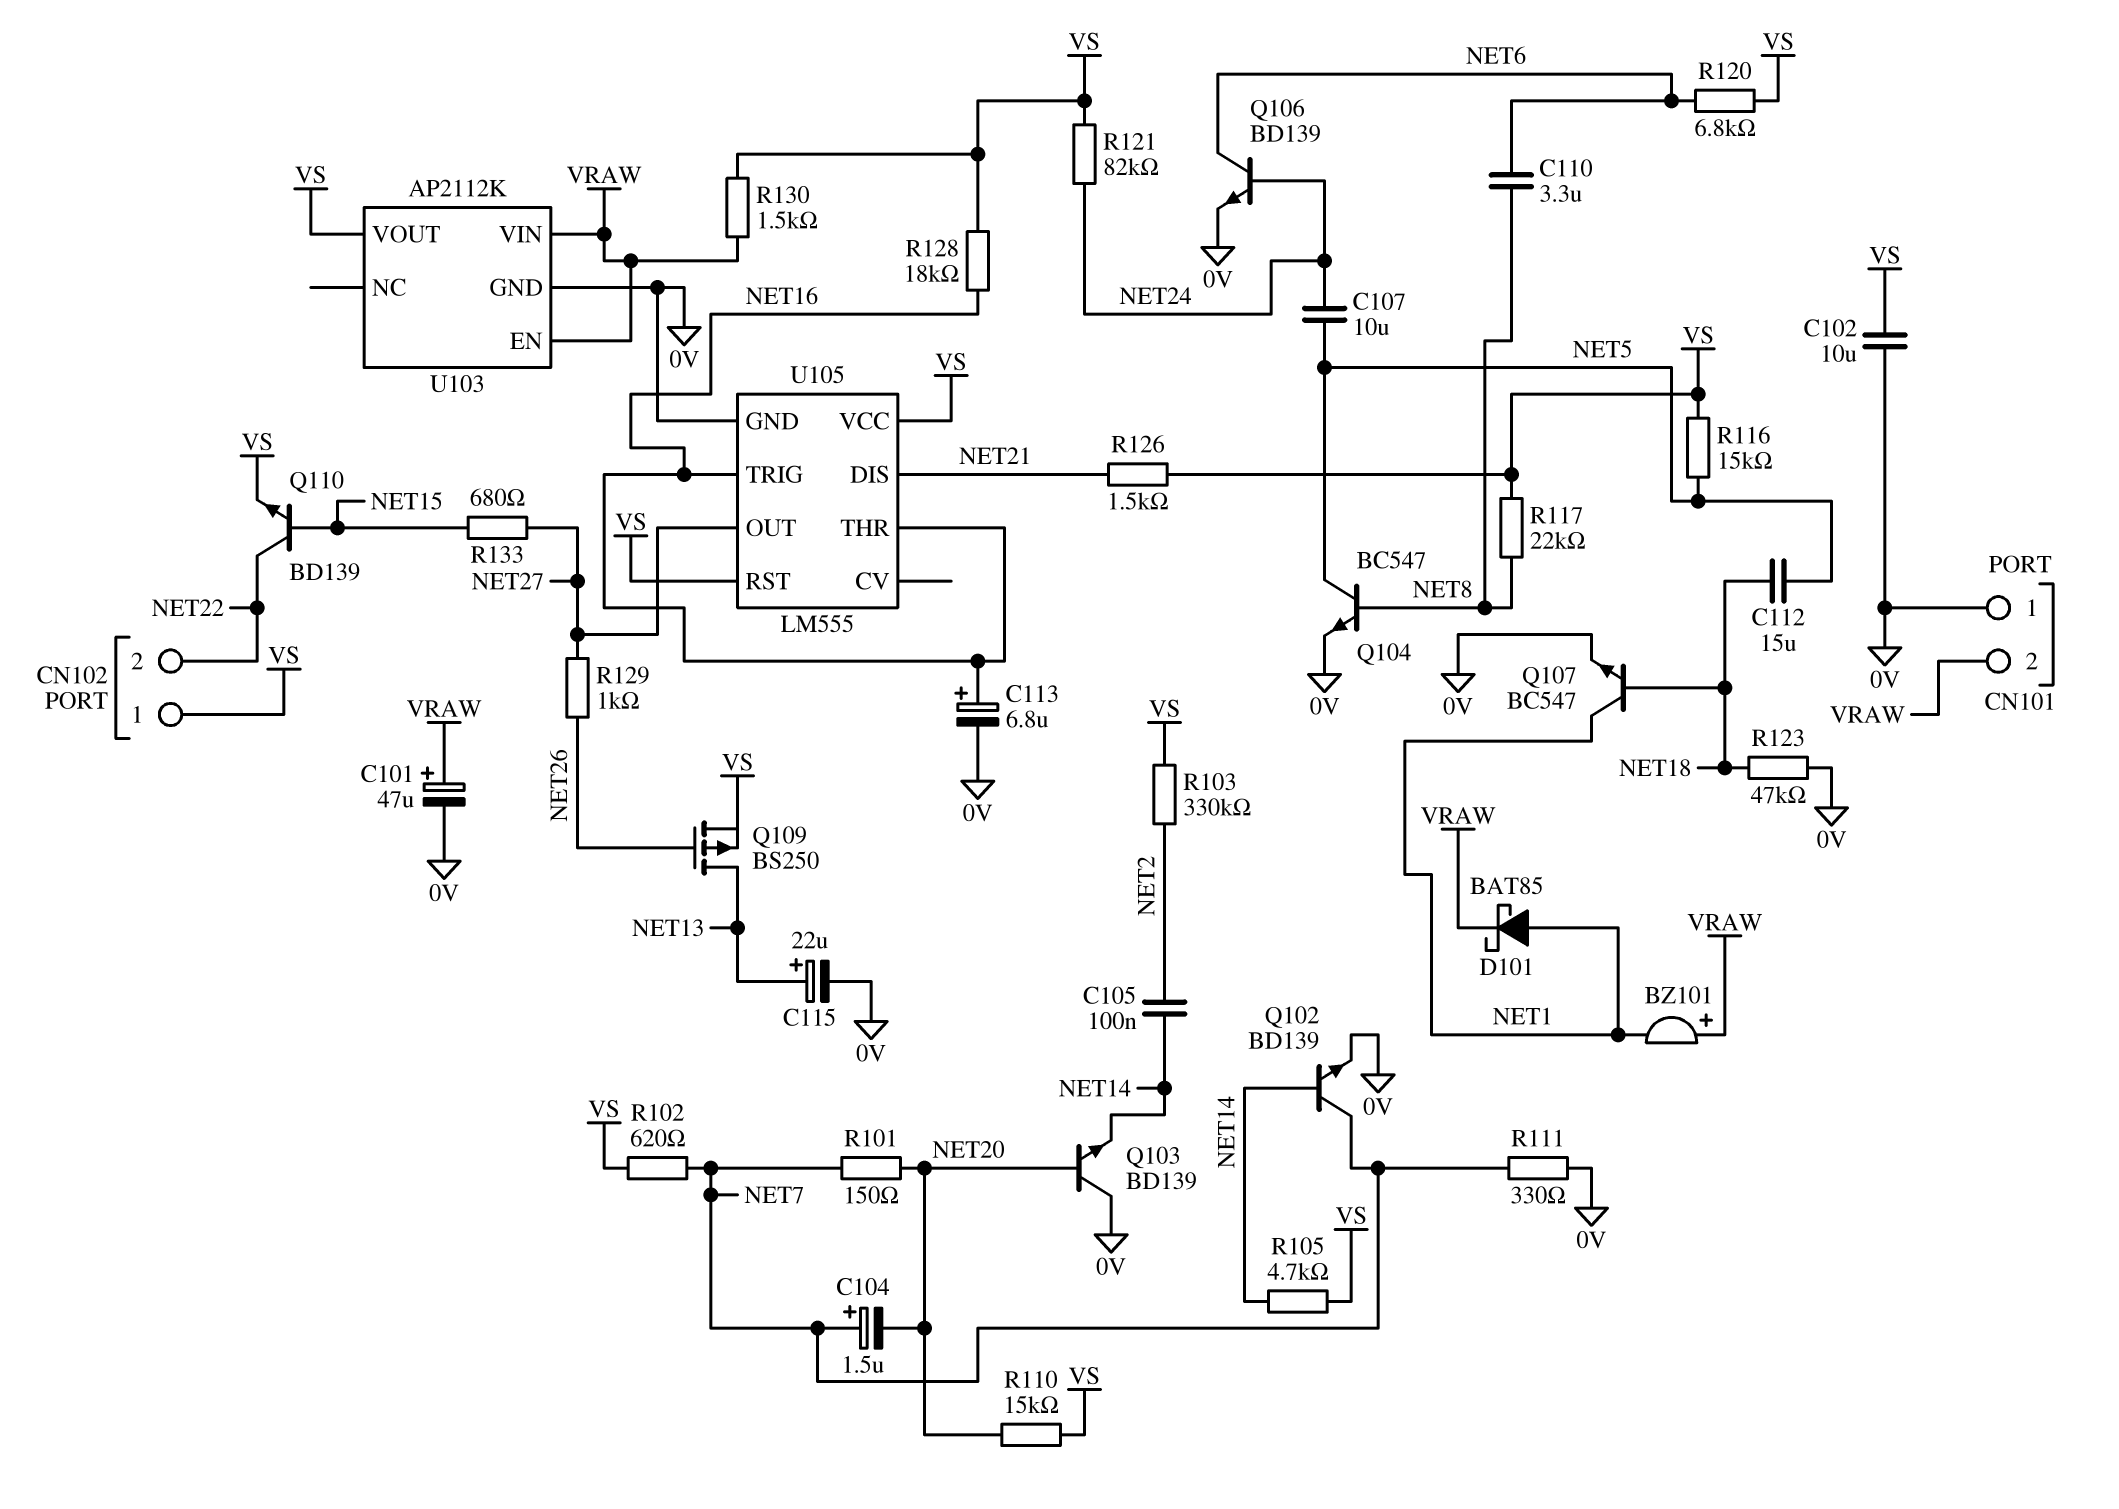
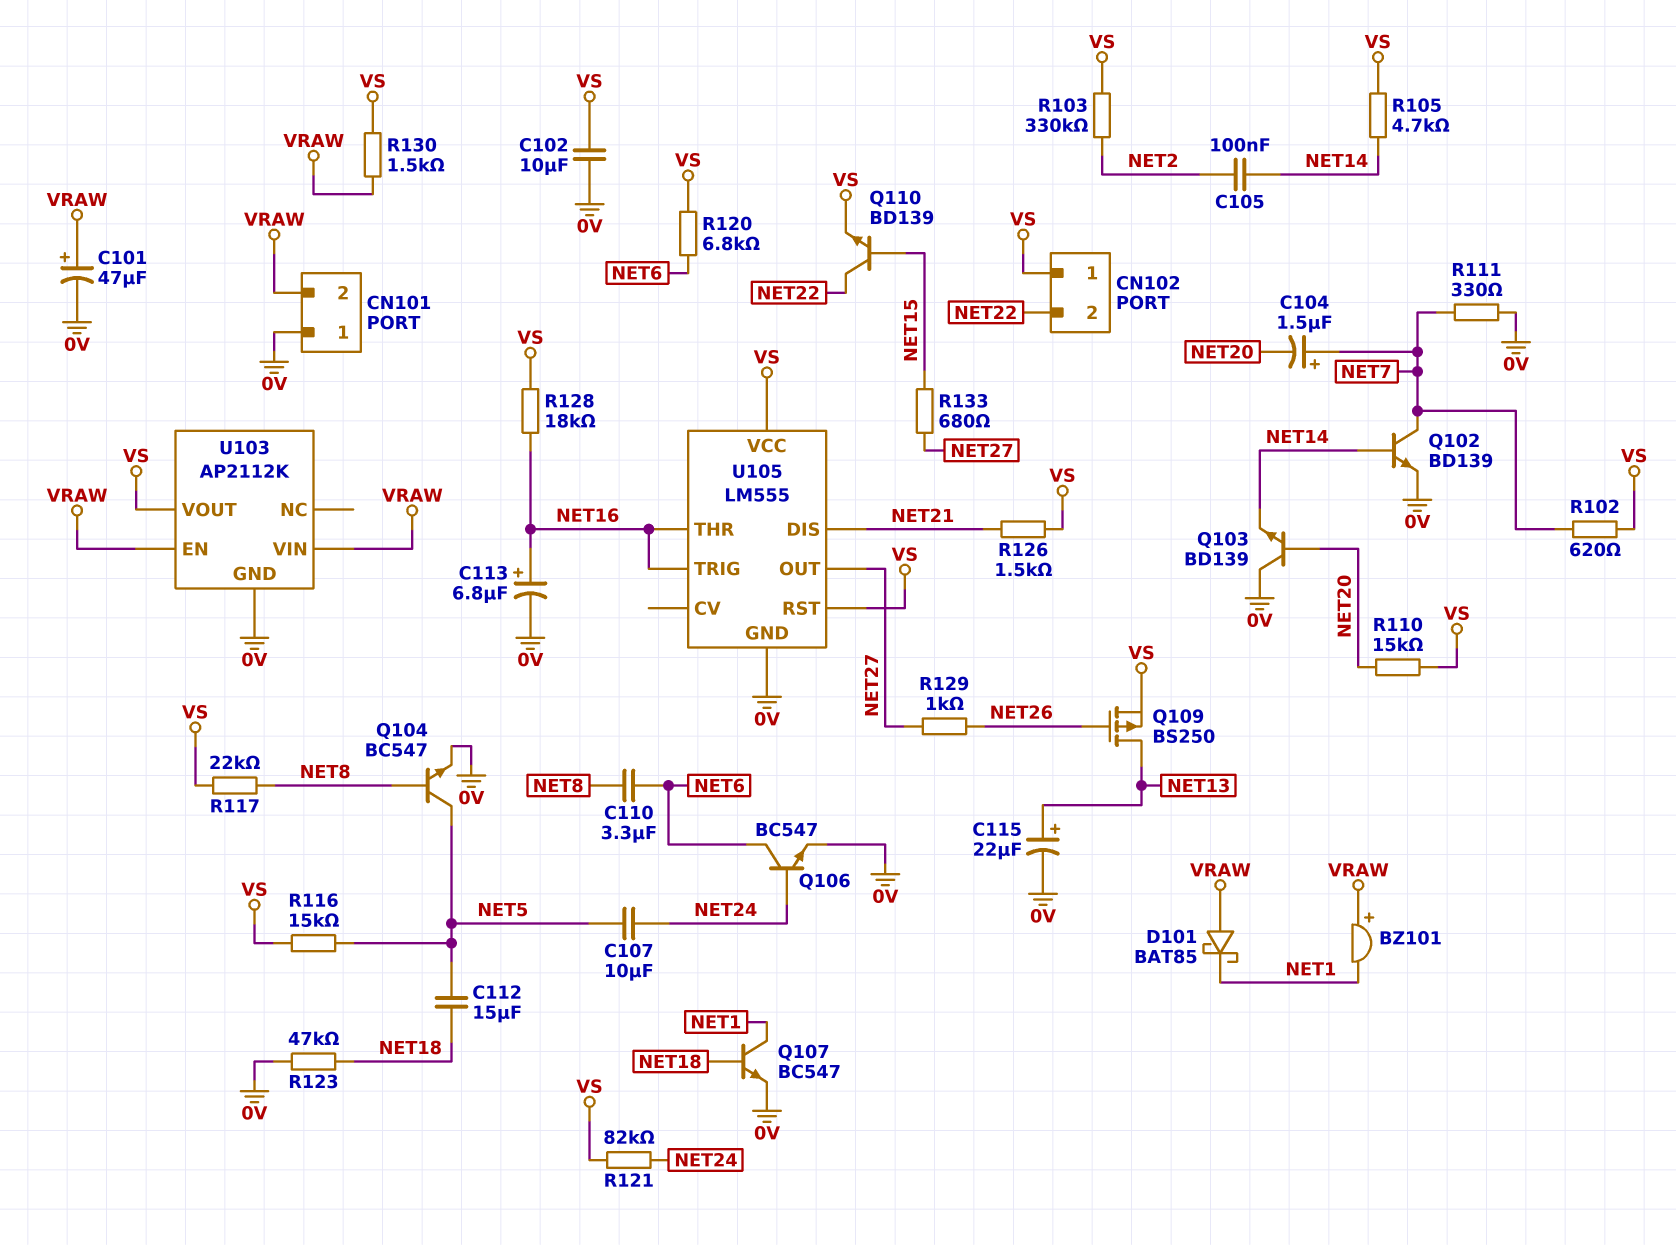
D101: schottky BAT85 (A NET1, K VRAW) -> schottky BAT85 (A VRAW, K NET1)
Q106: NPN BD139 (B NET24, C NET6, E 0V) -> NPN BC547 (B NET24, C NET6, E 0V)
R101: 150 (NET7, NET20) -> none

